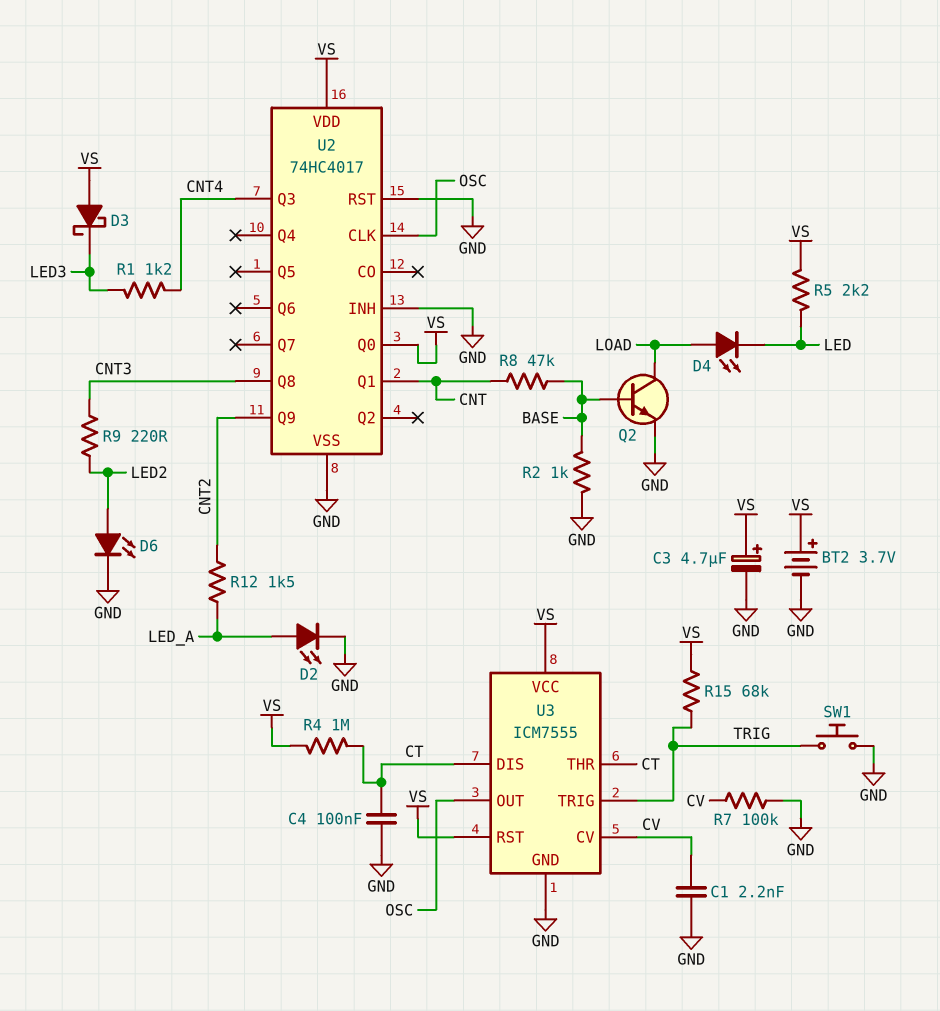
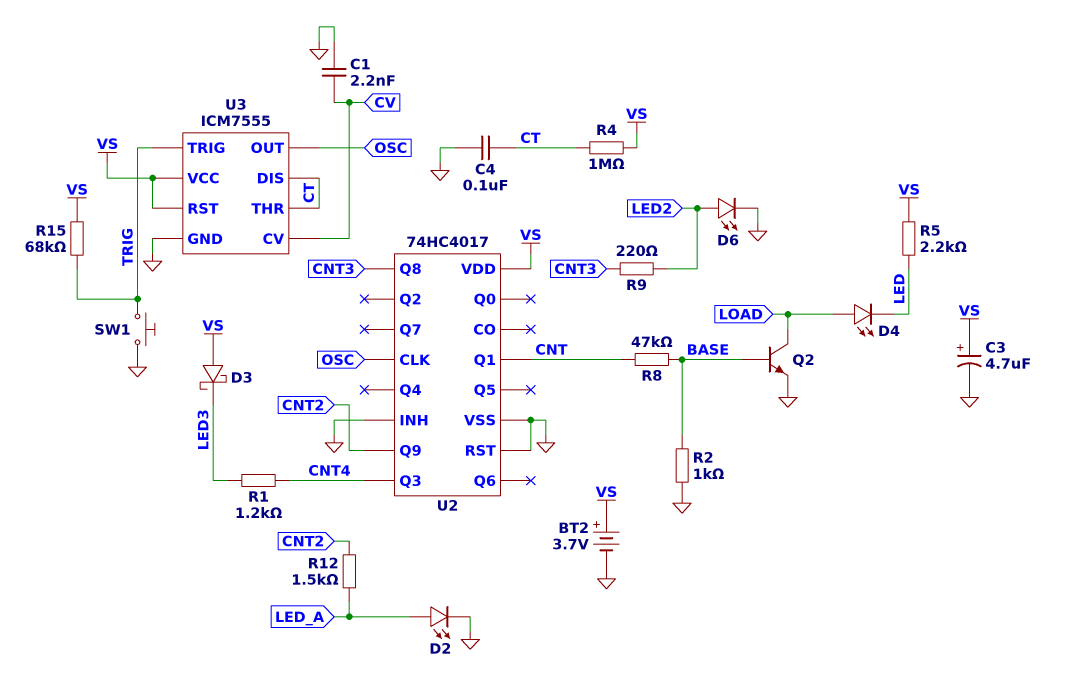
R7: 100k (CV, GND) -> none
U2 pin Q0: VS -> none

